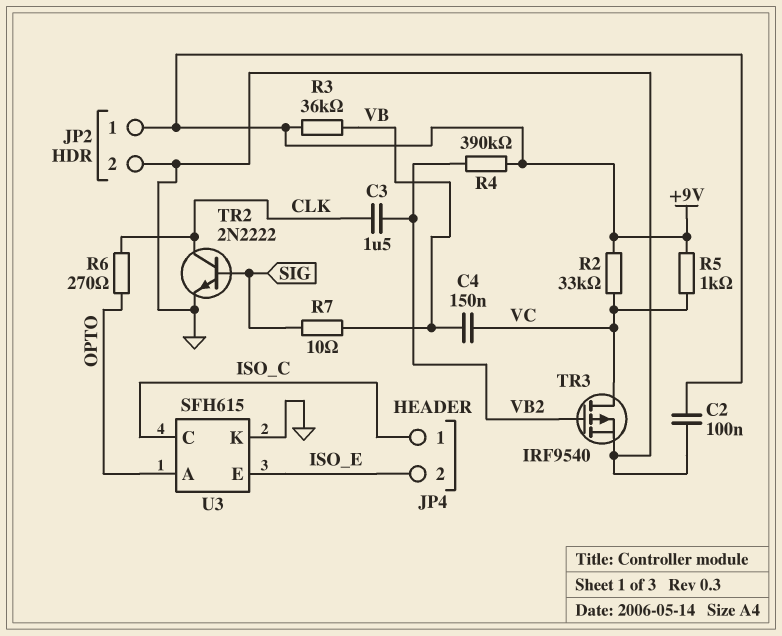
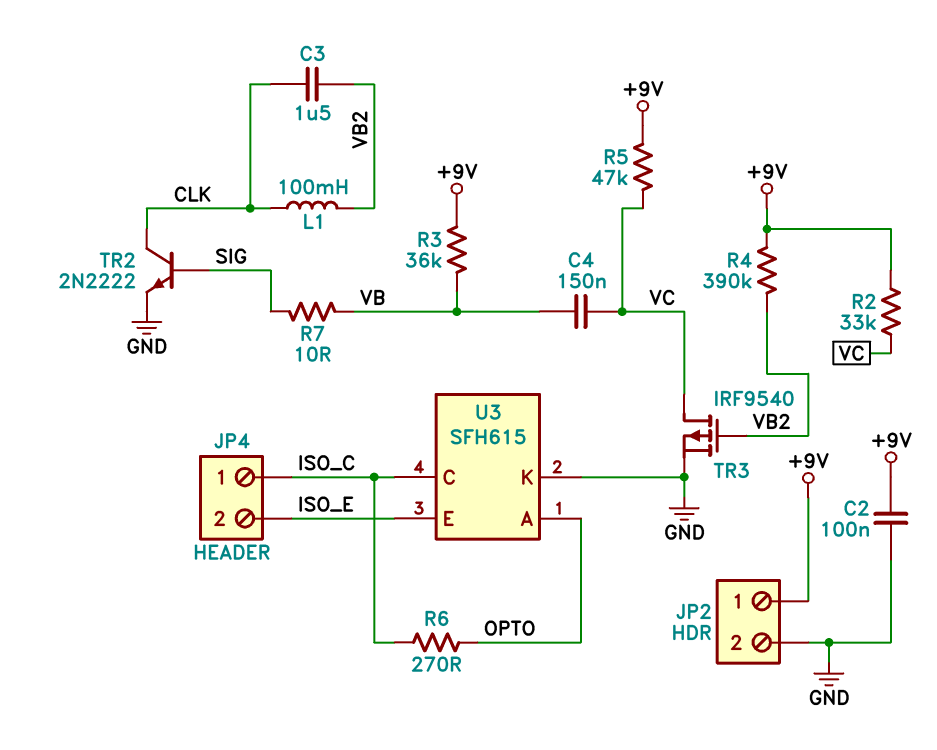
L1: none -> 100mH (CLK, VB2)
R5: 1k (+9V, VC) -> 47k (+9V, VC)
R6: 270 (CLK, OPTO) -> 270 (ISO_C, OPTO)

